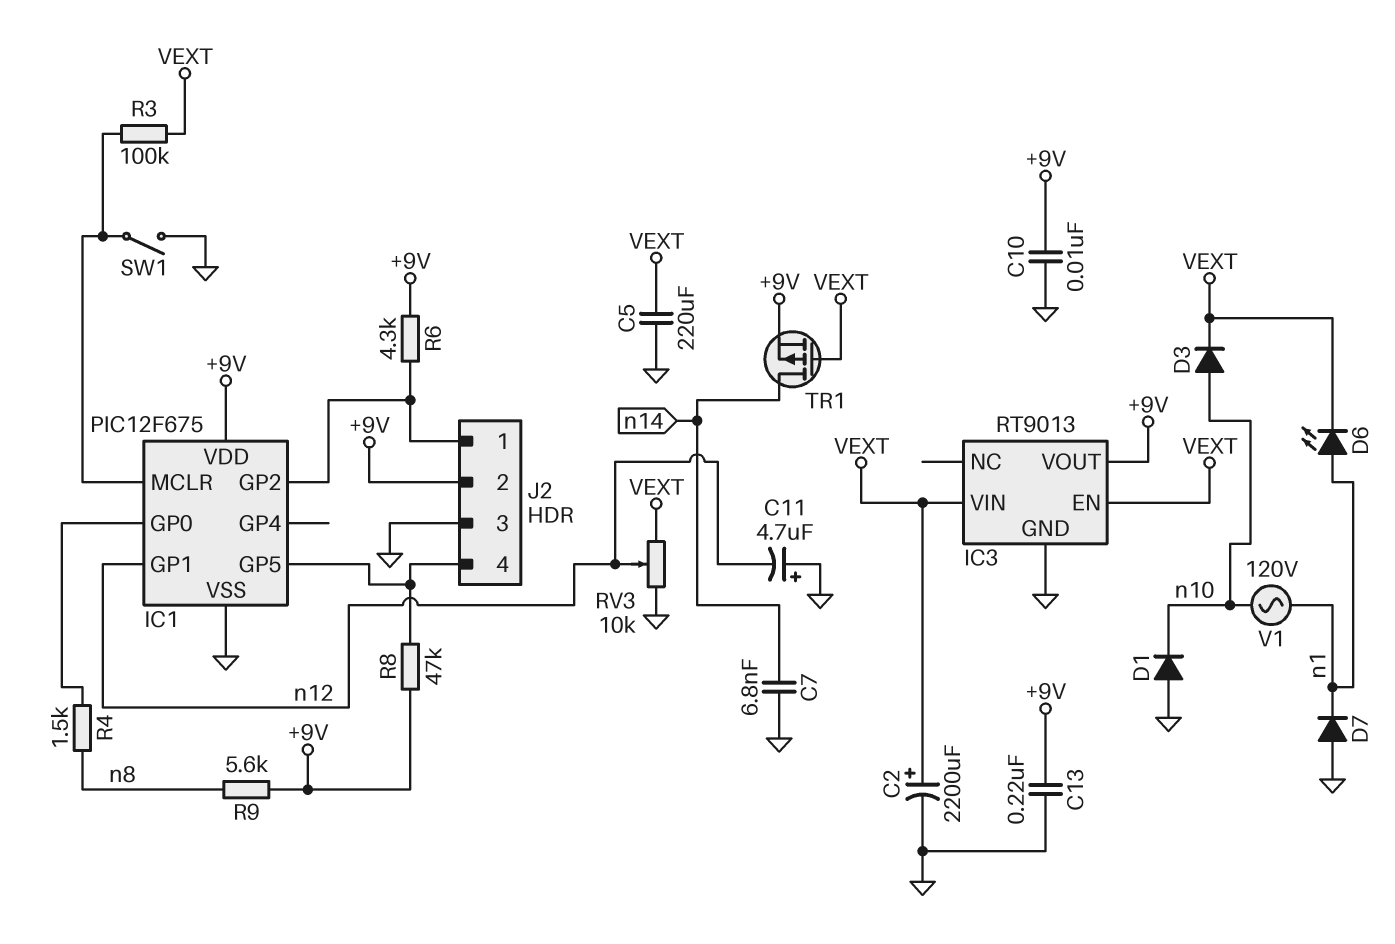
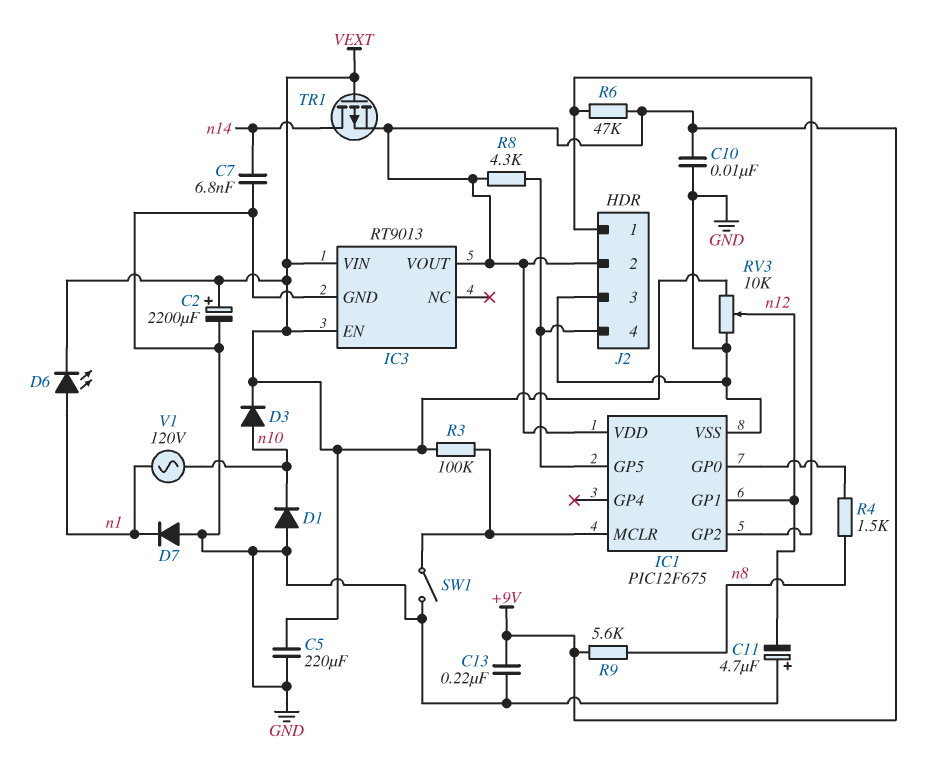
R6: 4.3k (+9V, IC1/GP2) -> 47k (+9V, IC1/GP2)
R8: 47k (+9V, IC1/GP5) -> 4.3k (+9V, IC1/GP5)

